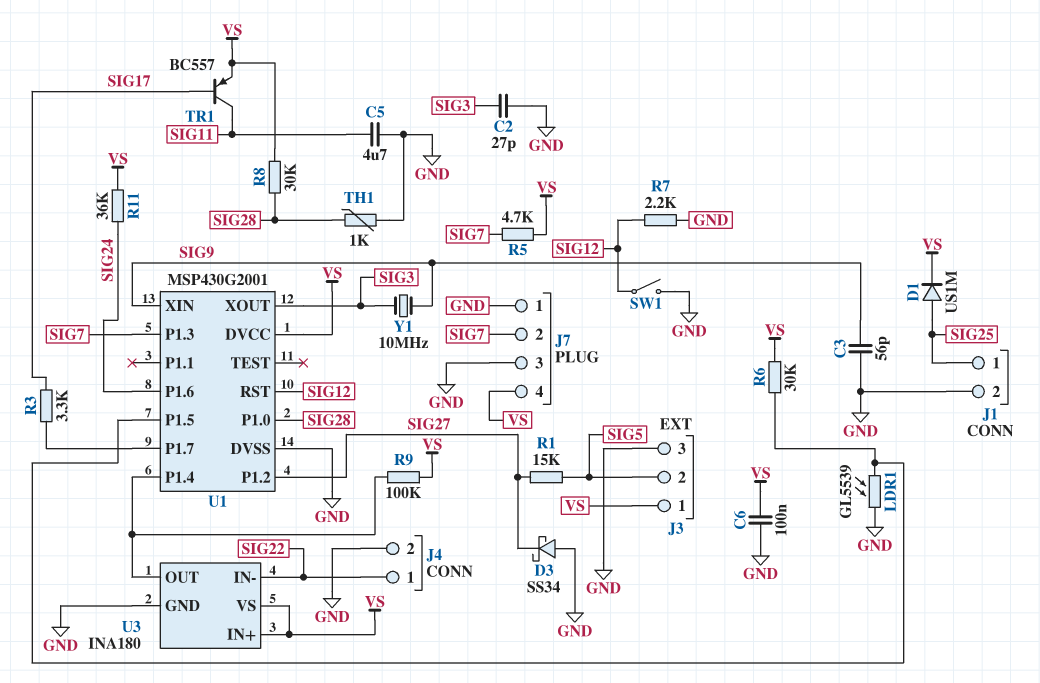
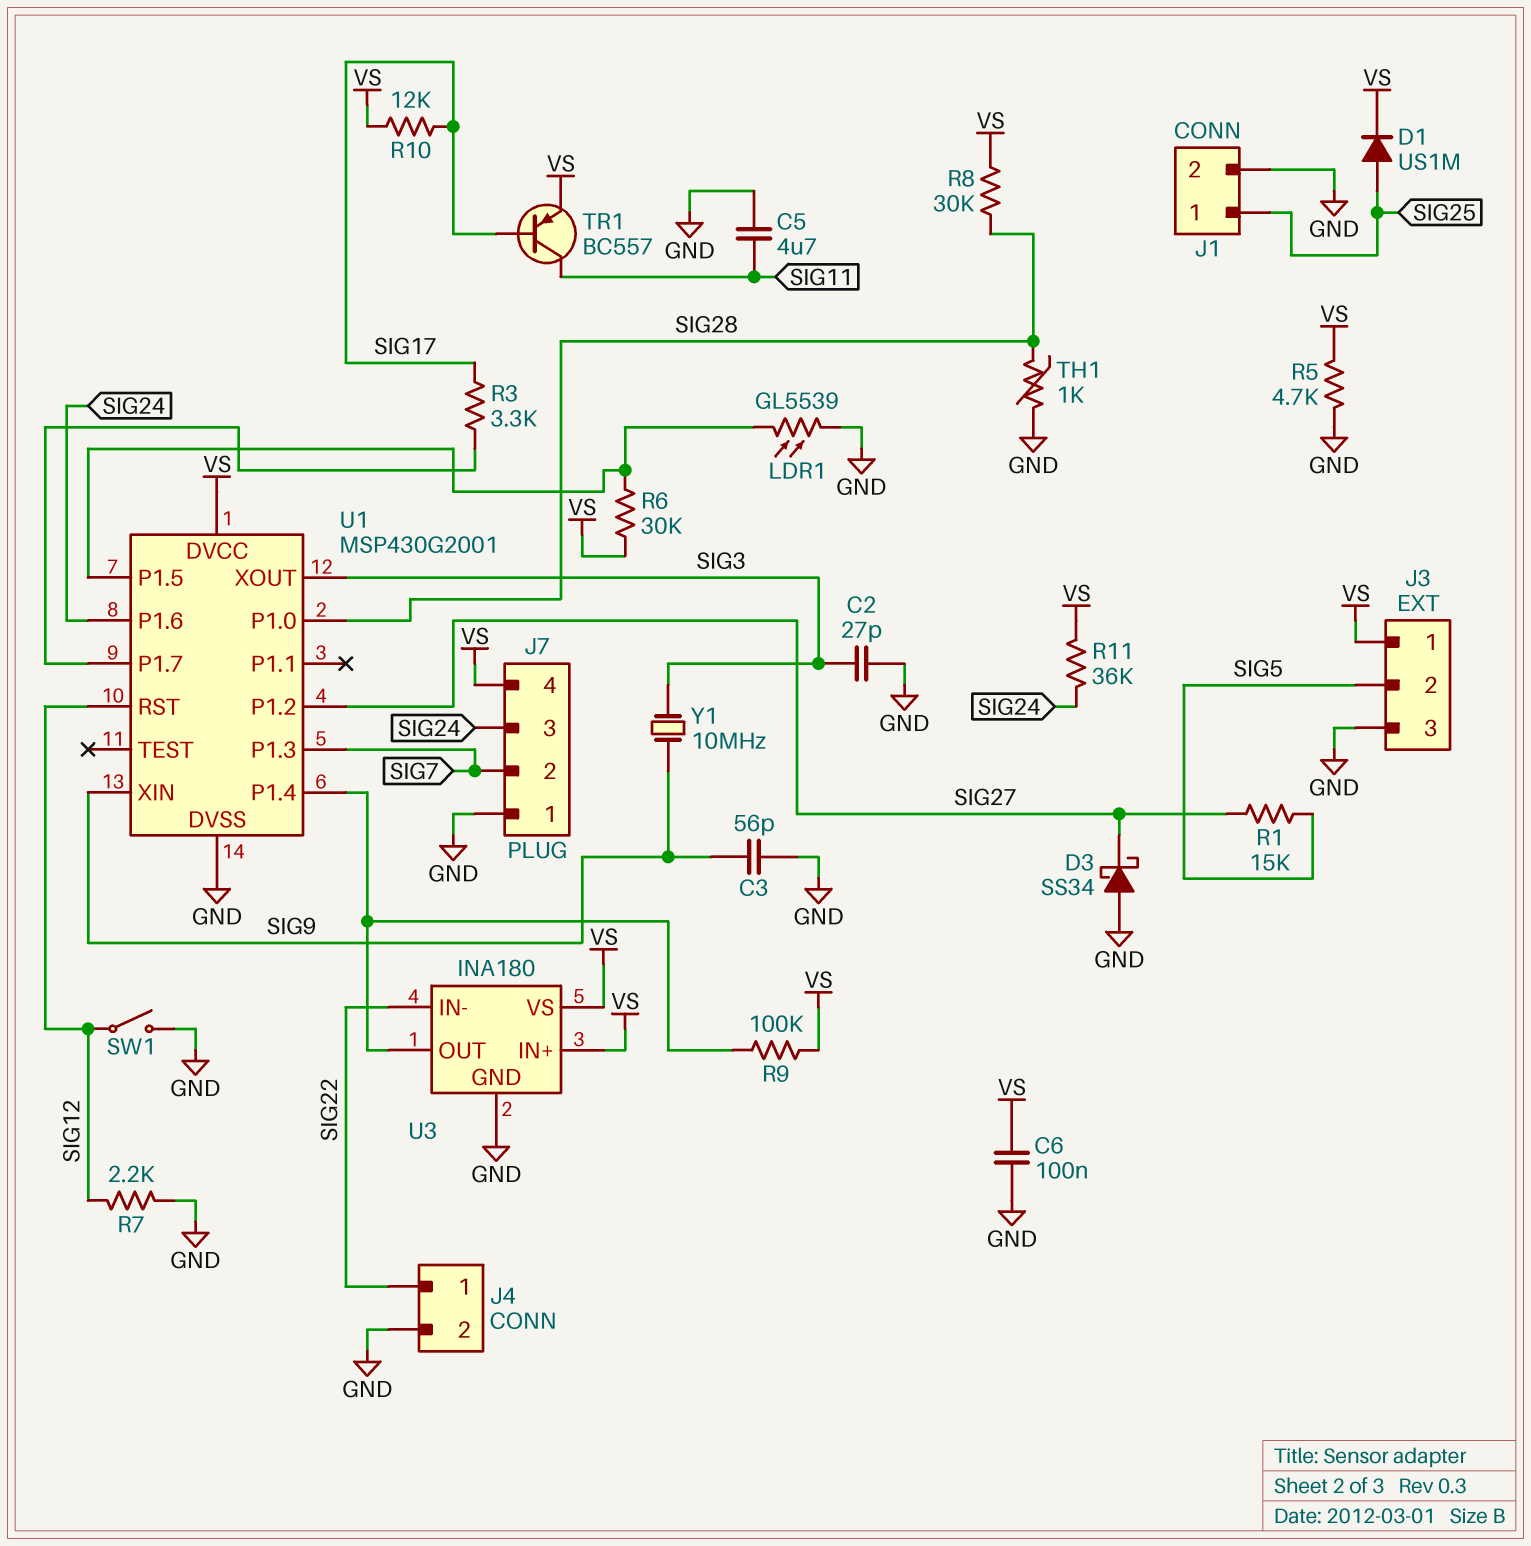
J7 pin 3: GND -> SIG24
R5: 4.7k (SIG7, VS) -> 4.7k (GND, VS)
R10: none -> 12k (SIG17, VS)

